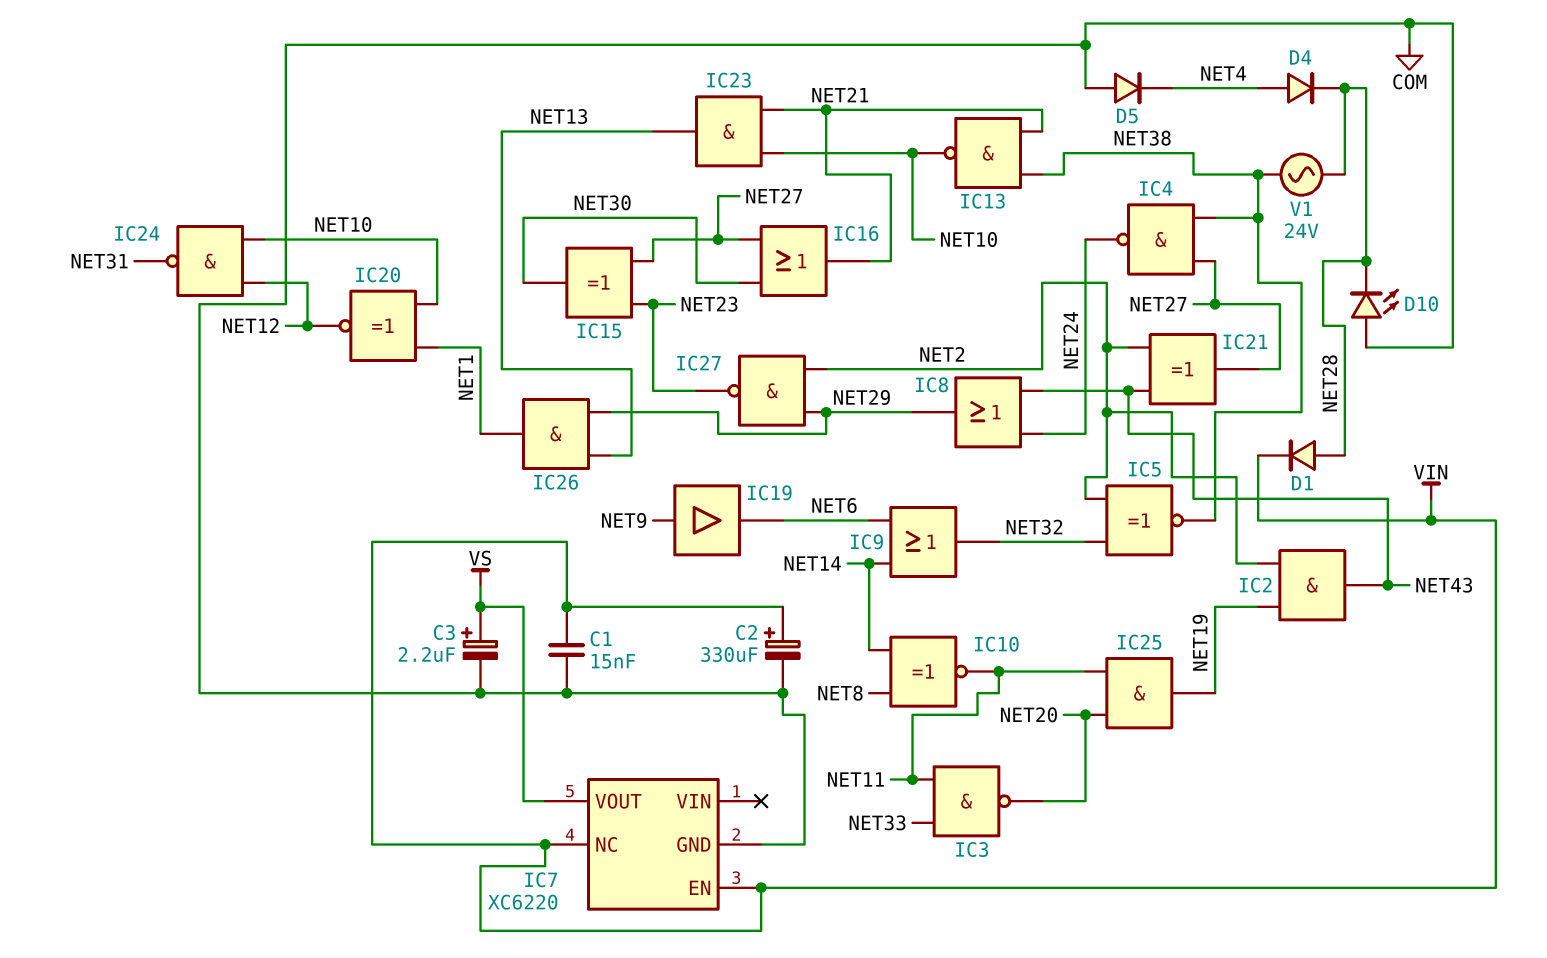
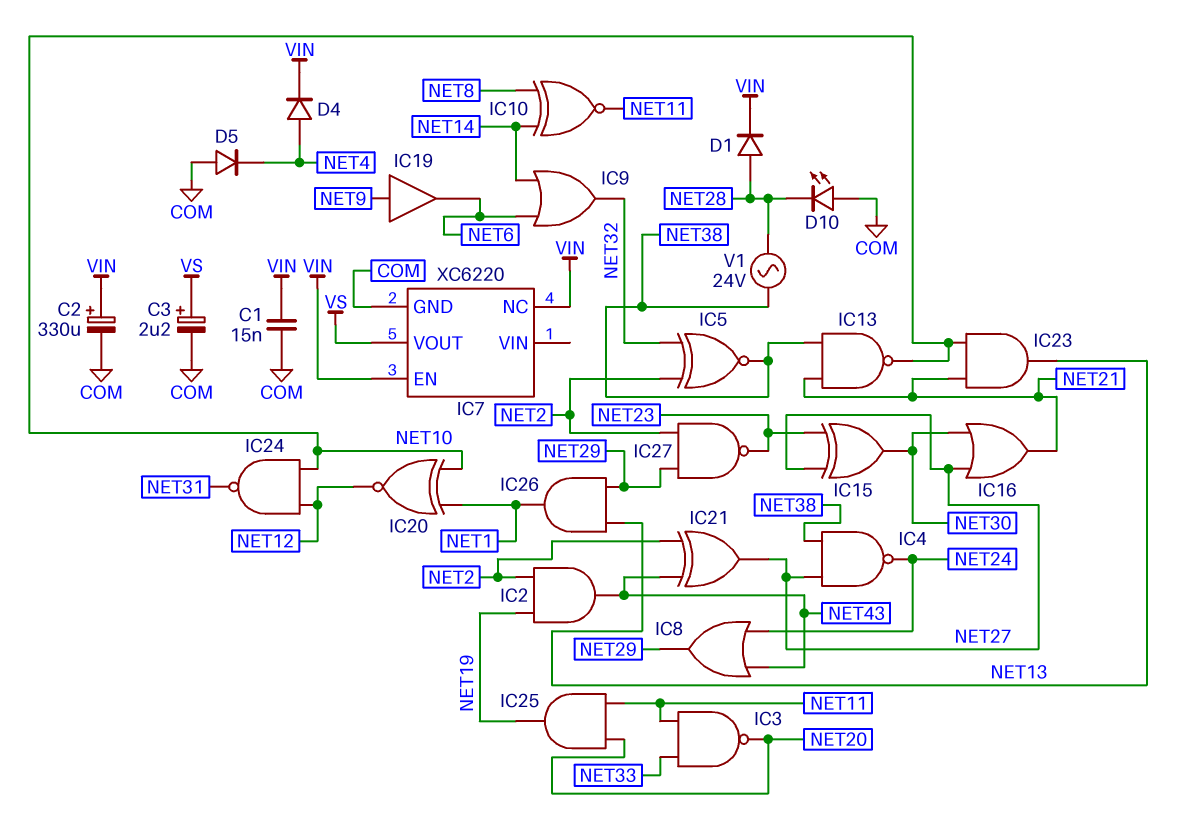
D4: diode (A NET4, K NET28) -> diode (A NET4, K VIN)

